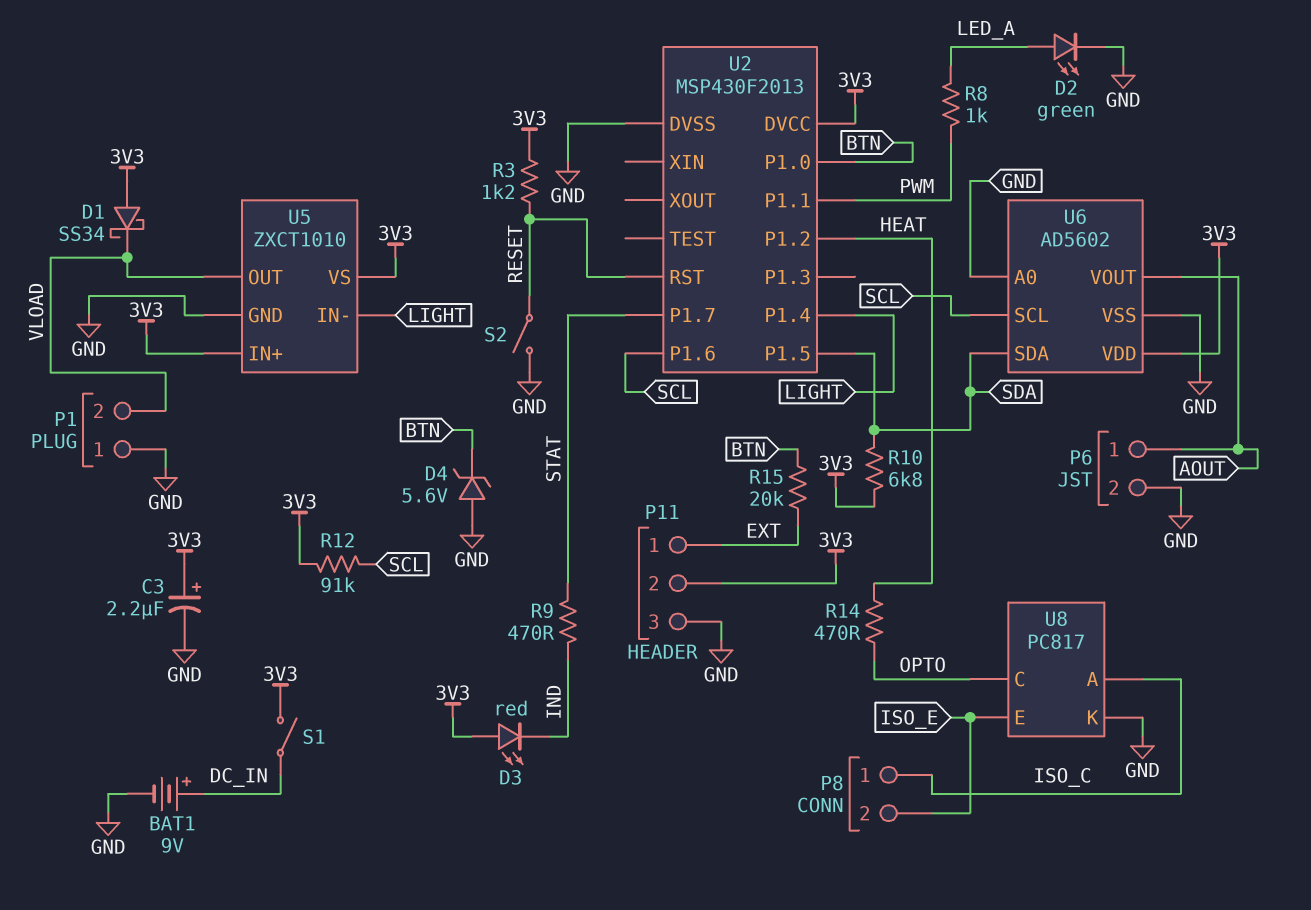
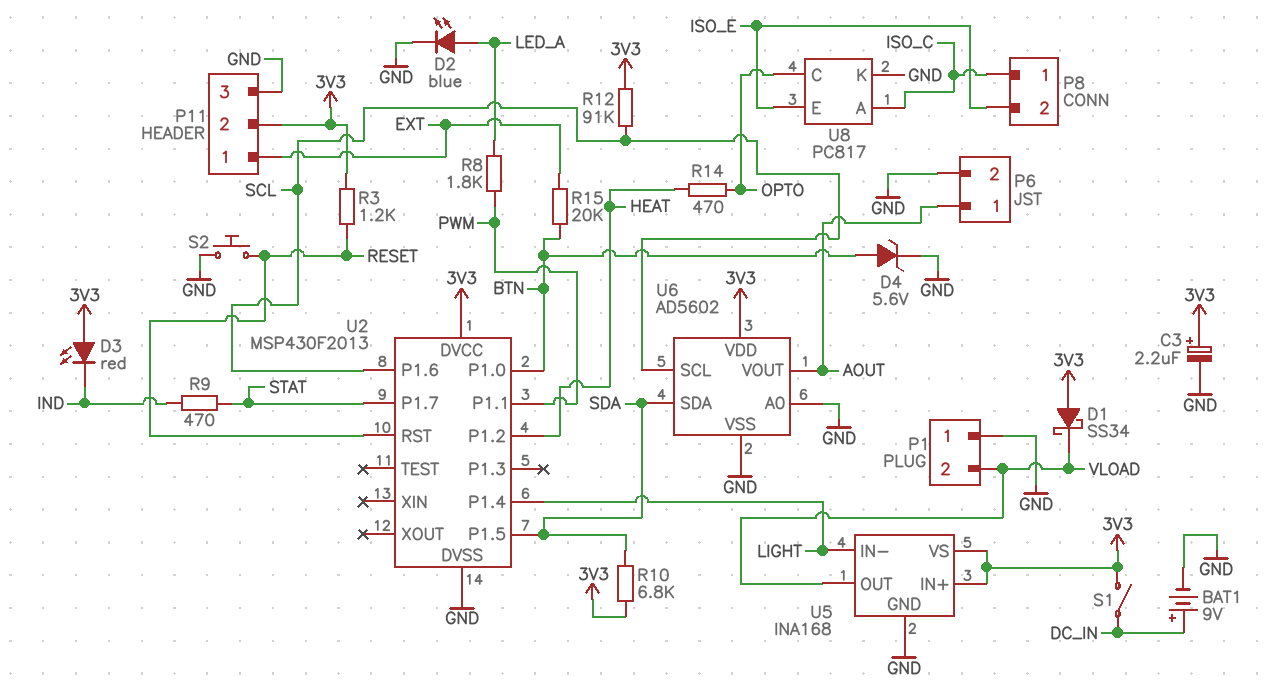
D2: LED green (A LED_A, K GND) -> LED blue (A LED_A, K GND)
D4: zener 5.6V (A GND, K BTN) -> zener 5.6V (A BTN, K GND)
R8: 1k (LED_A, PWM) -> 1.8k (LED_A, PWM)
S2: switch (GND, RESET) -> button (GND, RESET)
U5: ZXCT1010 -> INA168

